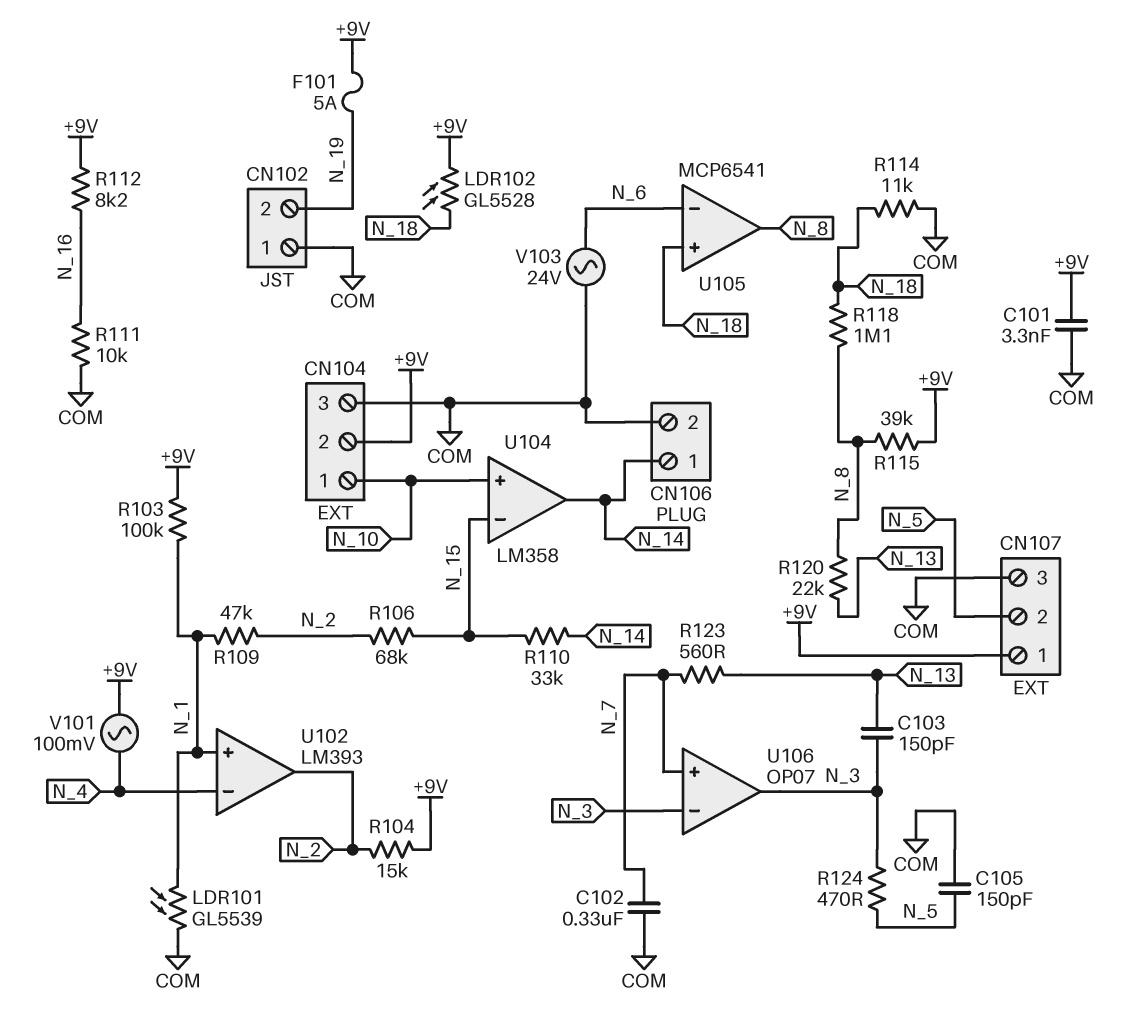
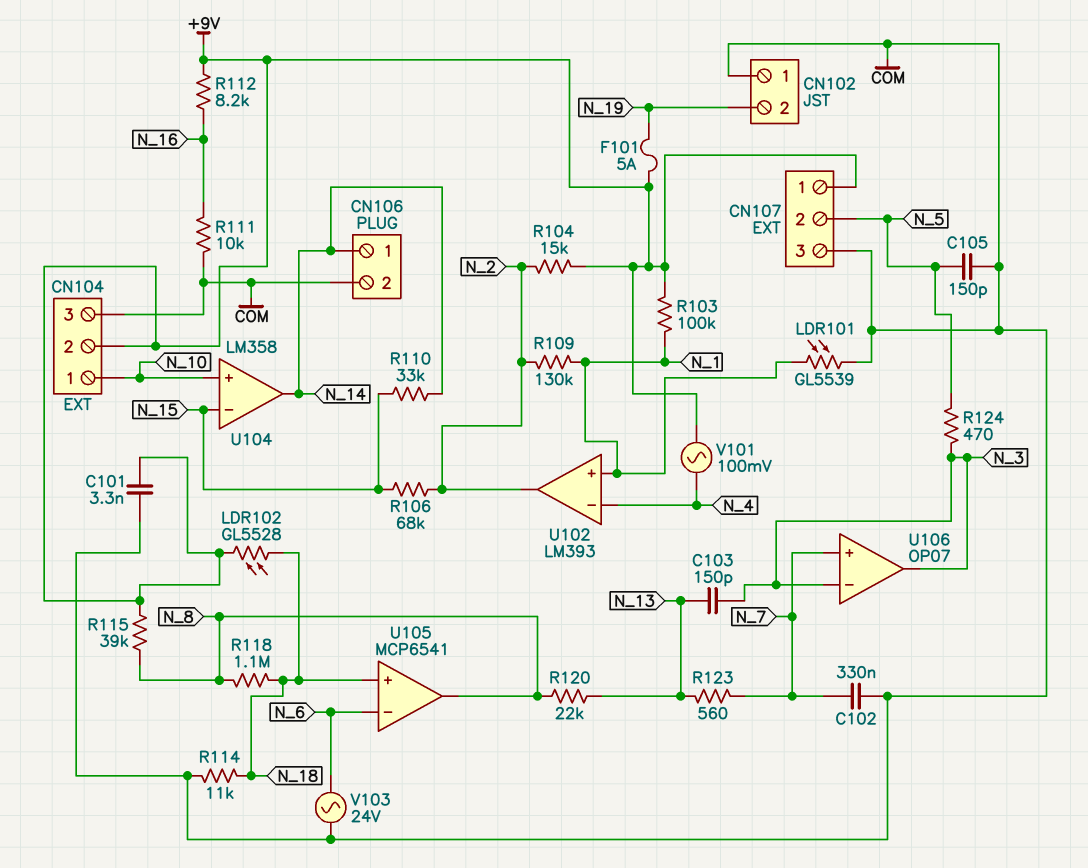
R109: 47k (N_1, N_2) -> 130k (N_1, N_2)

